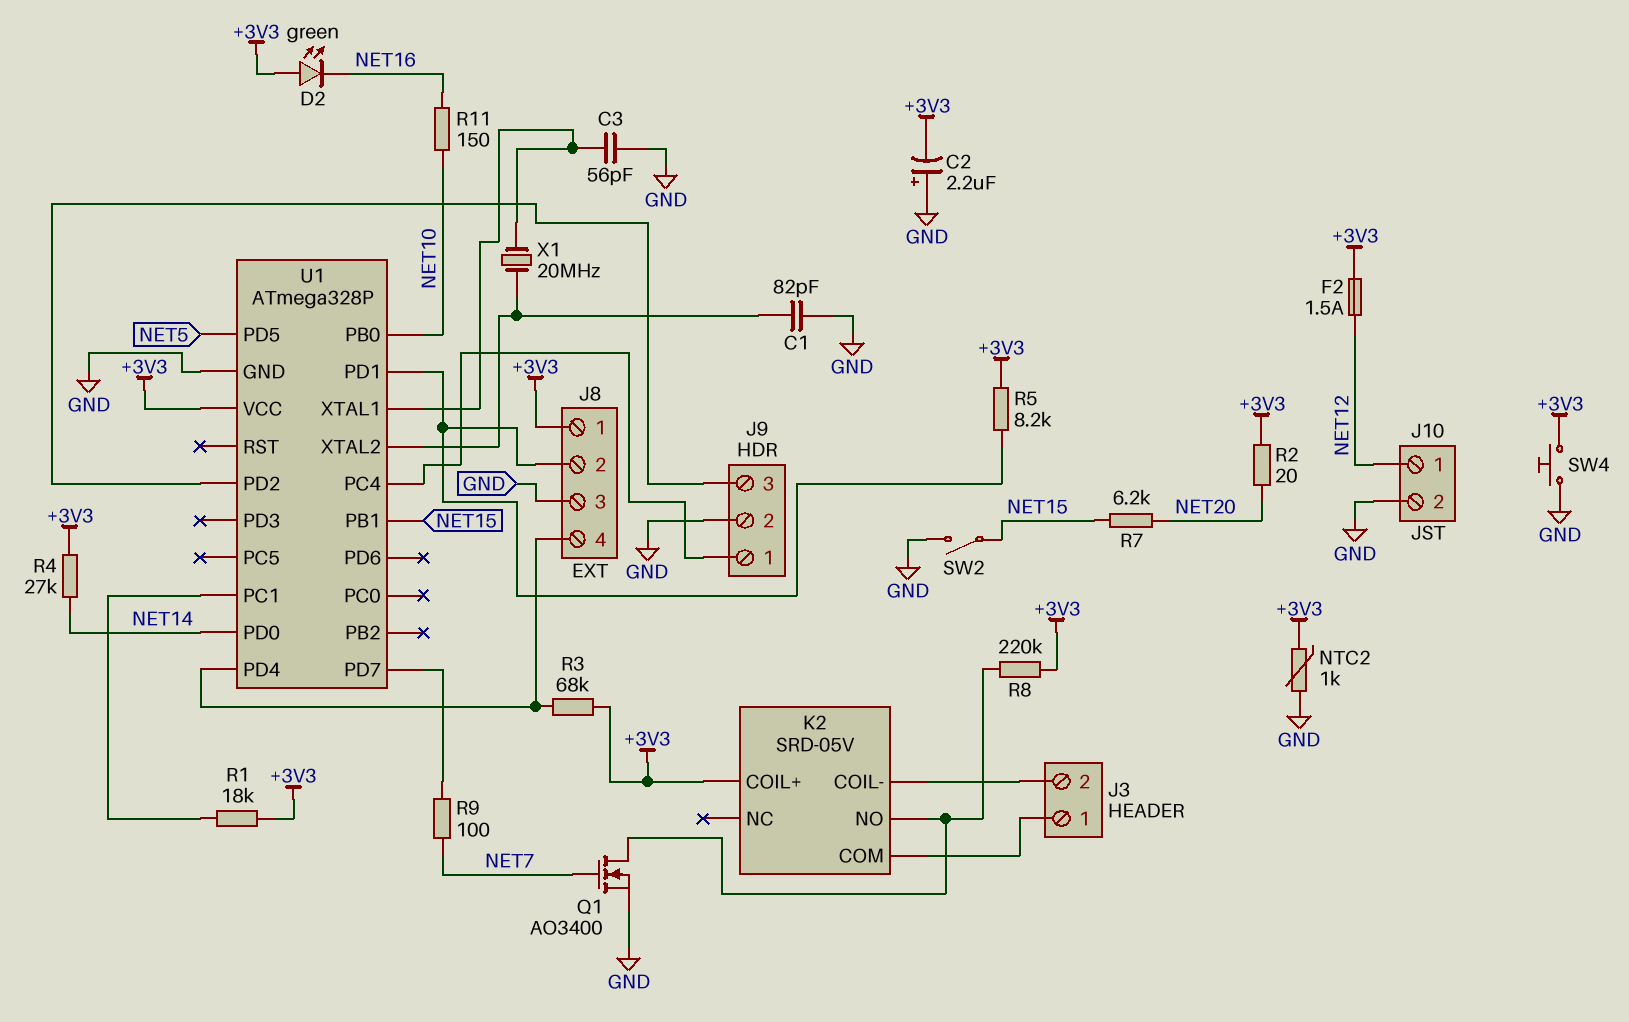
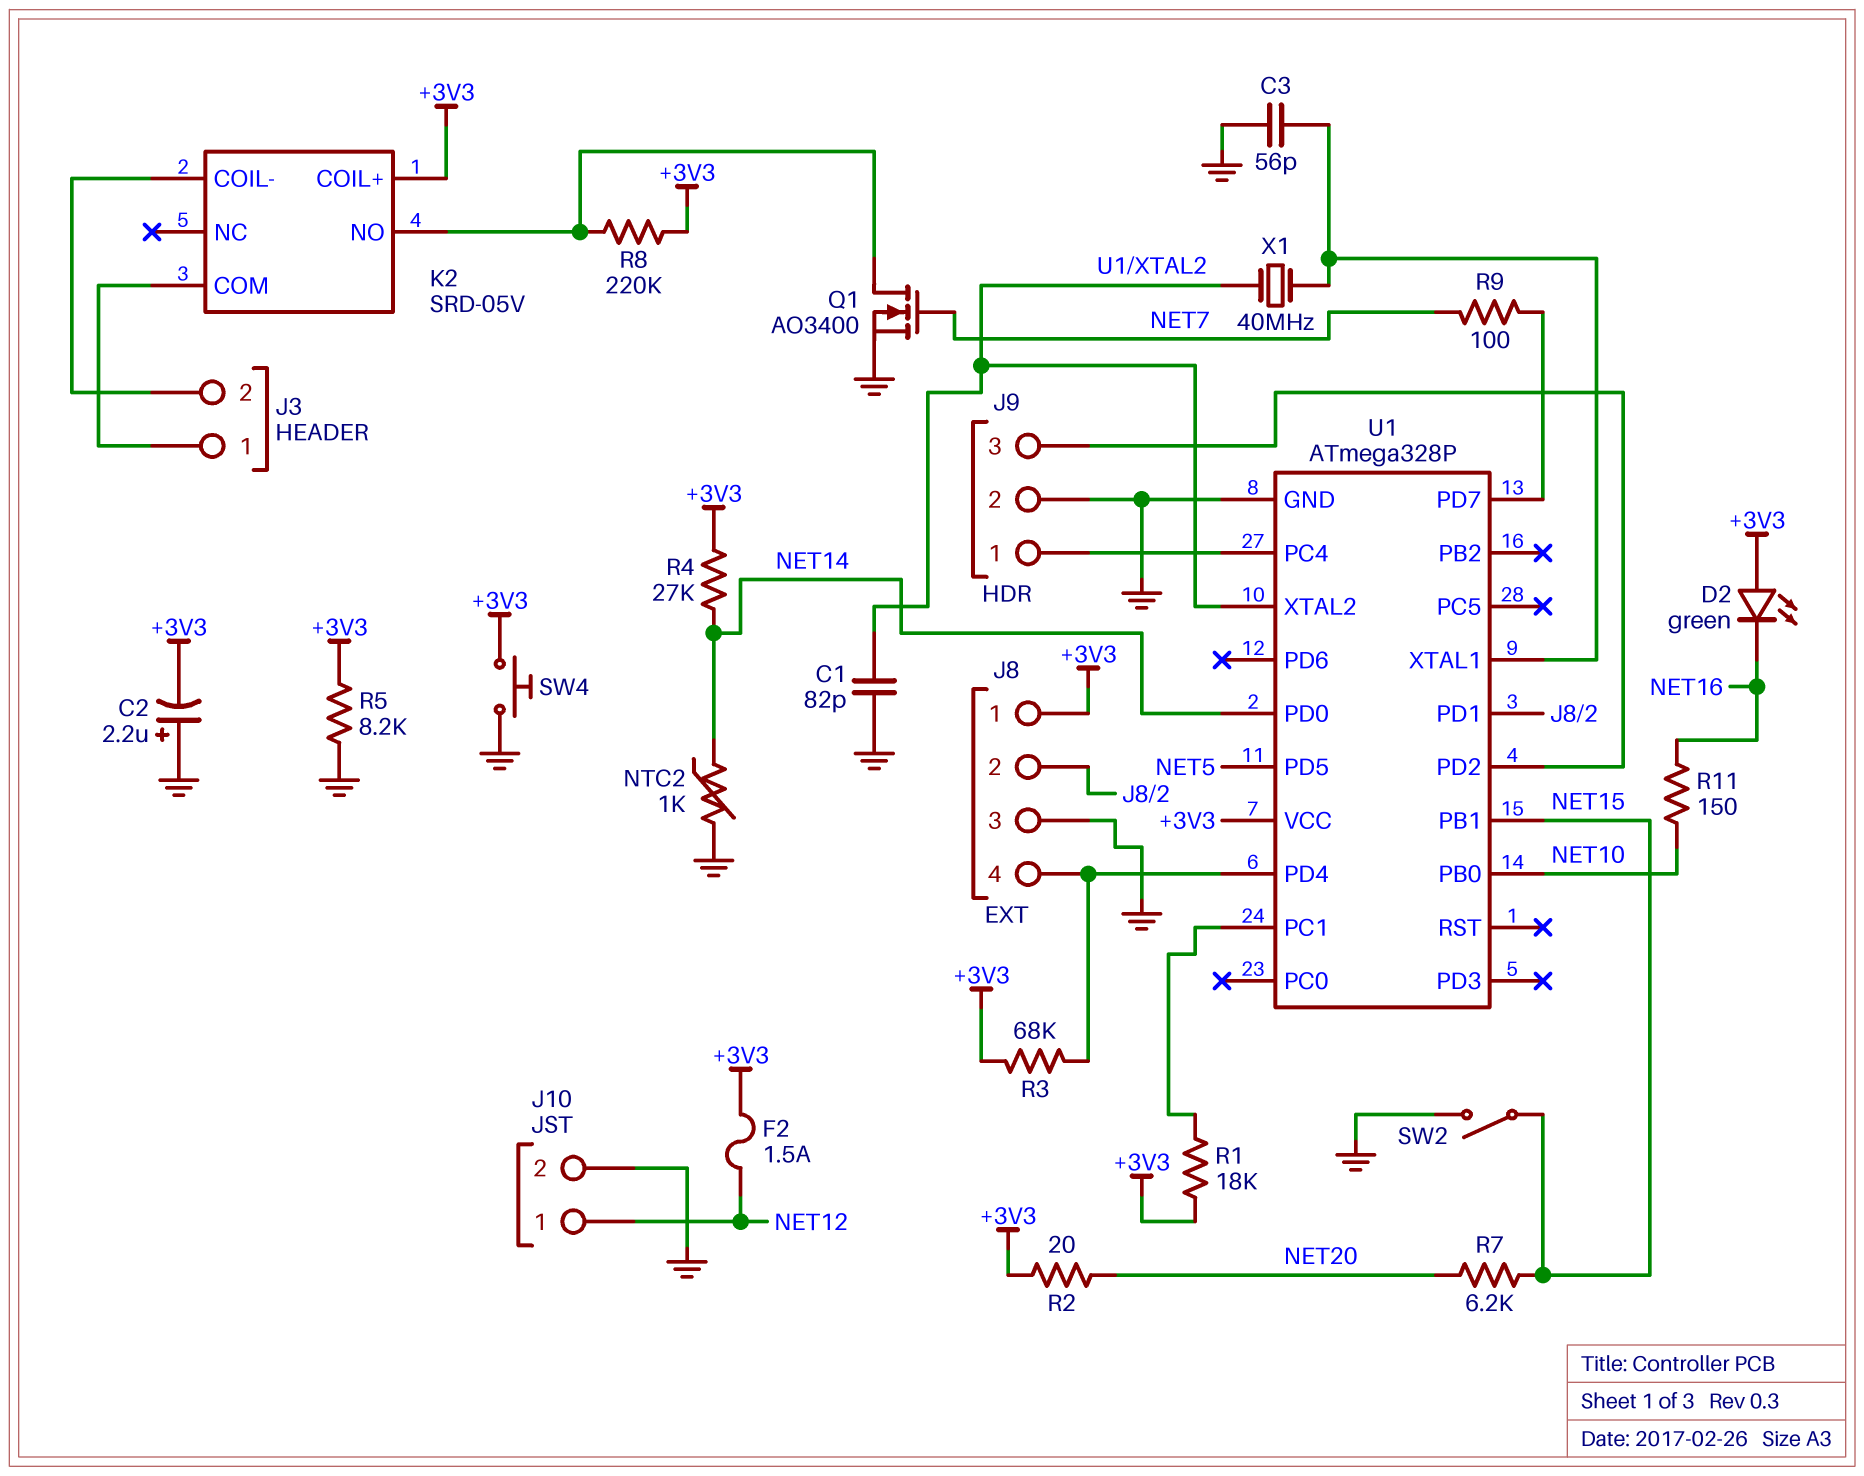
NTC2: 1k (+3V3, GND) -> 1k (GND, NET14)
R5: 8.2k (+3V3, J8/2) -> 8.2k (+3V3, GND)
X1: 20MHz (U1/XTAL1, U1/XTAL2) -> 40MHz (U1/XTAL1, U1/XTAL2)

